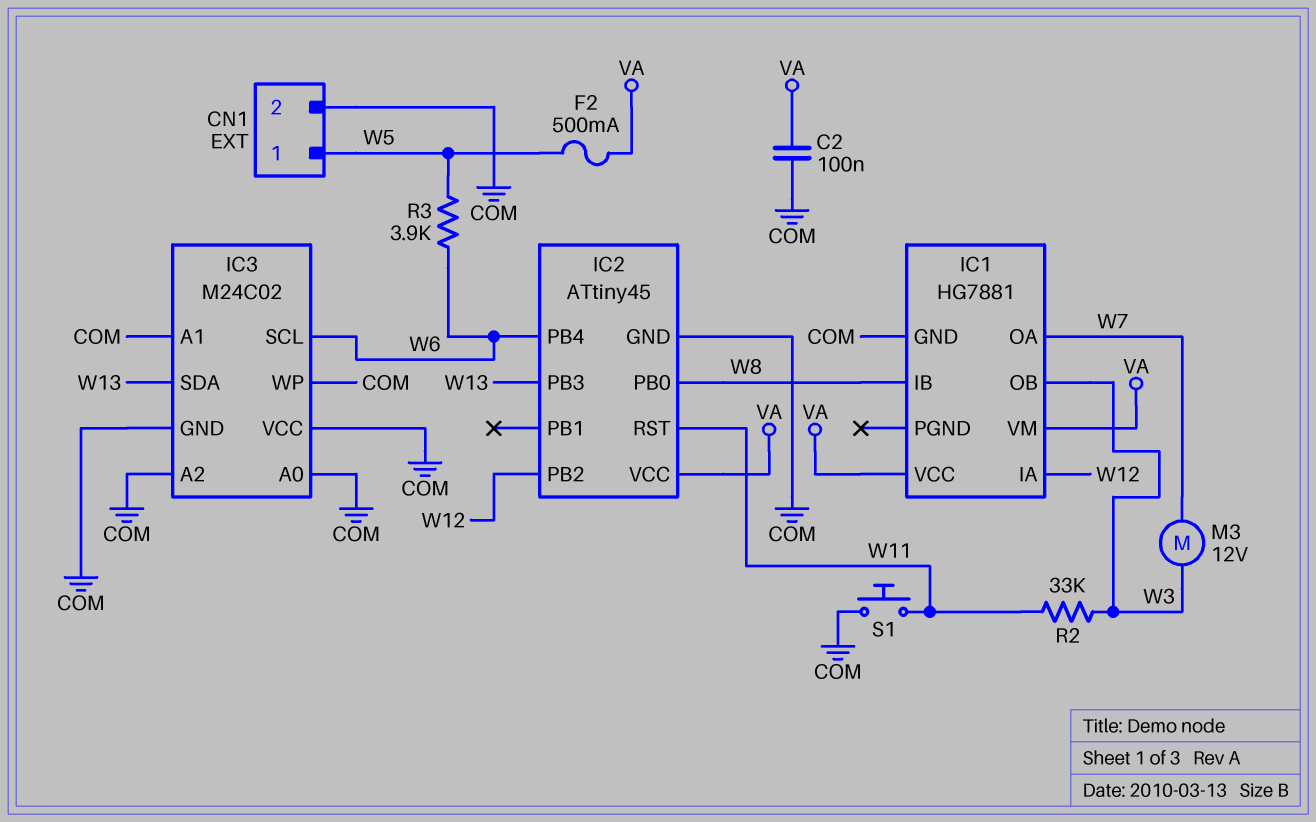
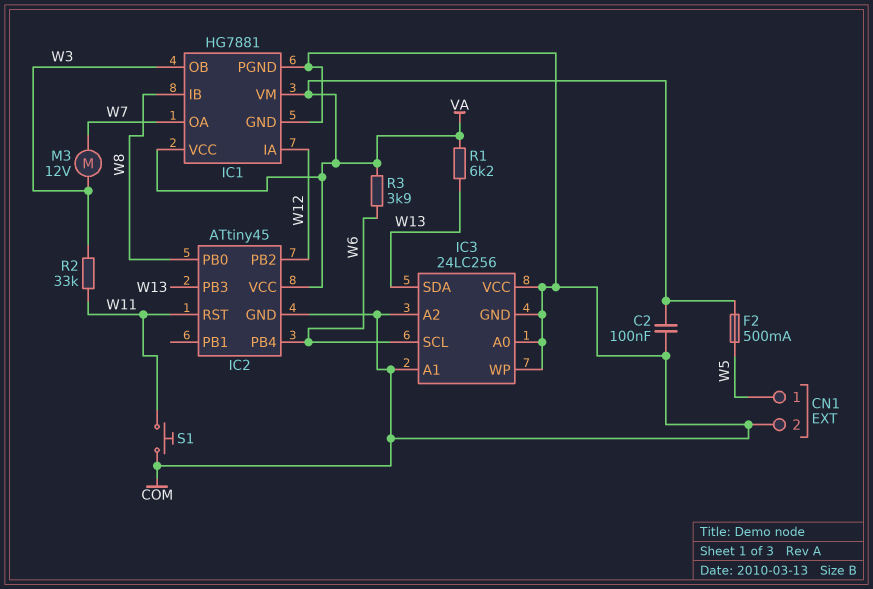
IC1 pin PGND: none -> COM
IC3: M24C02 -> 24LC256
R1: none -> 6.2k (VA, W13)
R3: 3.9k (W5, W6) -> 3.9k (VA, W6)

